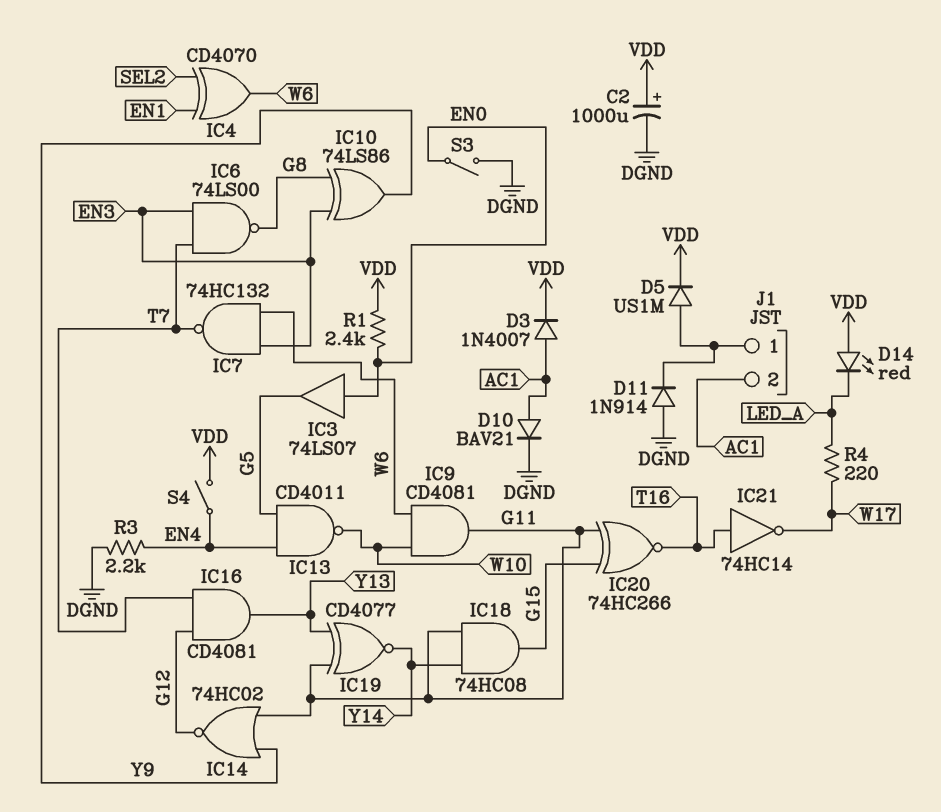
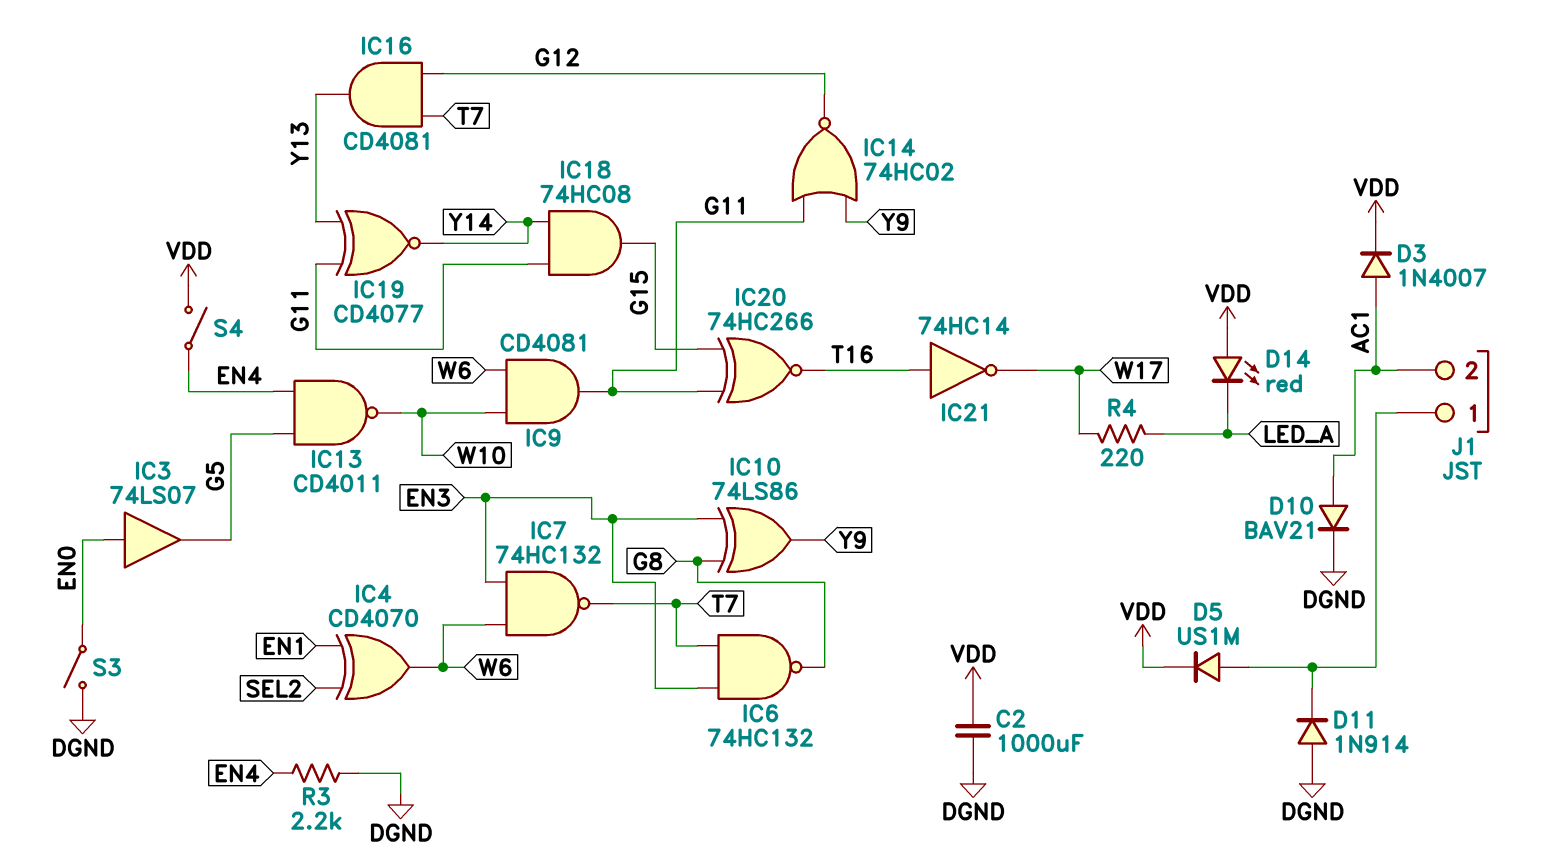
C2: 1000uF (plus VDD, minus DGND) -> 1000uF (DGND, VDD)
IC6: NAND 74LS00 (in EN3, in T7, out G8) -> NAND 74HC132 (in EN3, in T7, out G8)
R1: 2.4k (EN0, VDD) -> none

